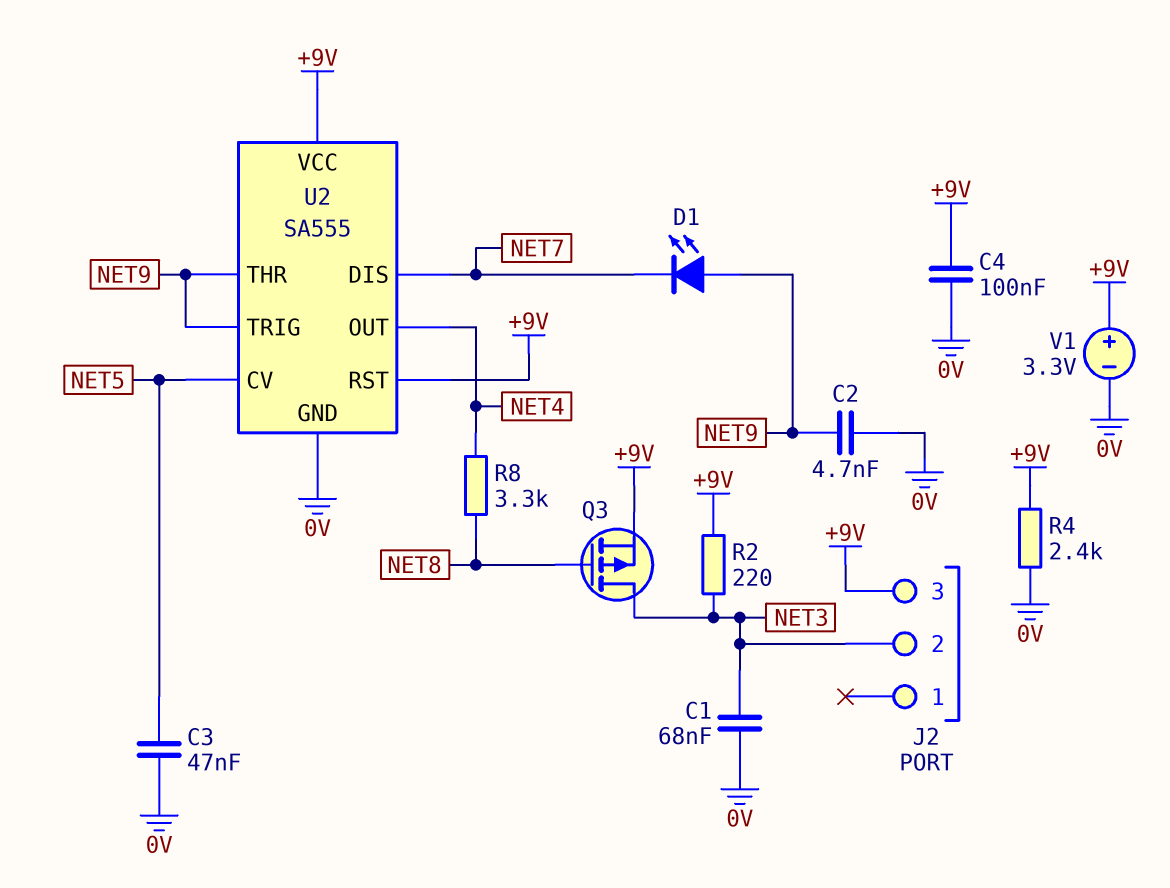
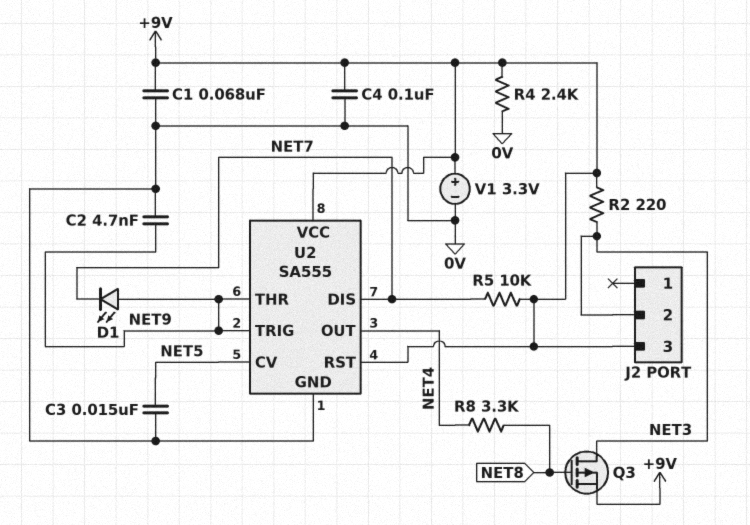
C1: 68nF (0V, NET3) -> 68nF (+9V, 0V)
C3: 47nF (0V, NET5) -> 15nF (0V, NET5)
R5: none -> 10k (+9V, NET7)

